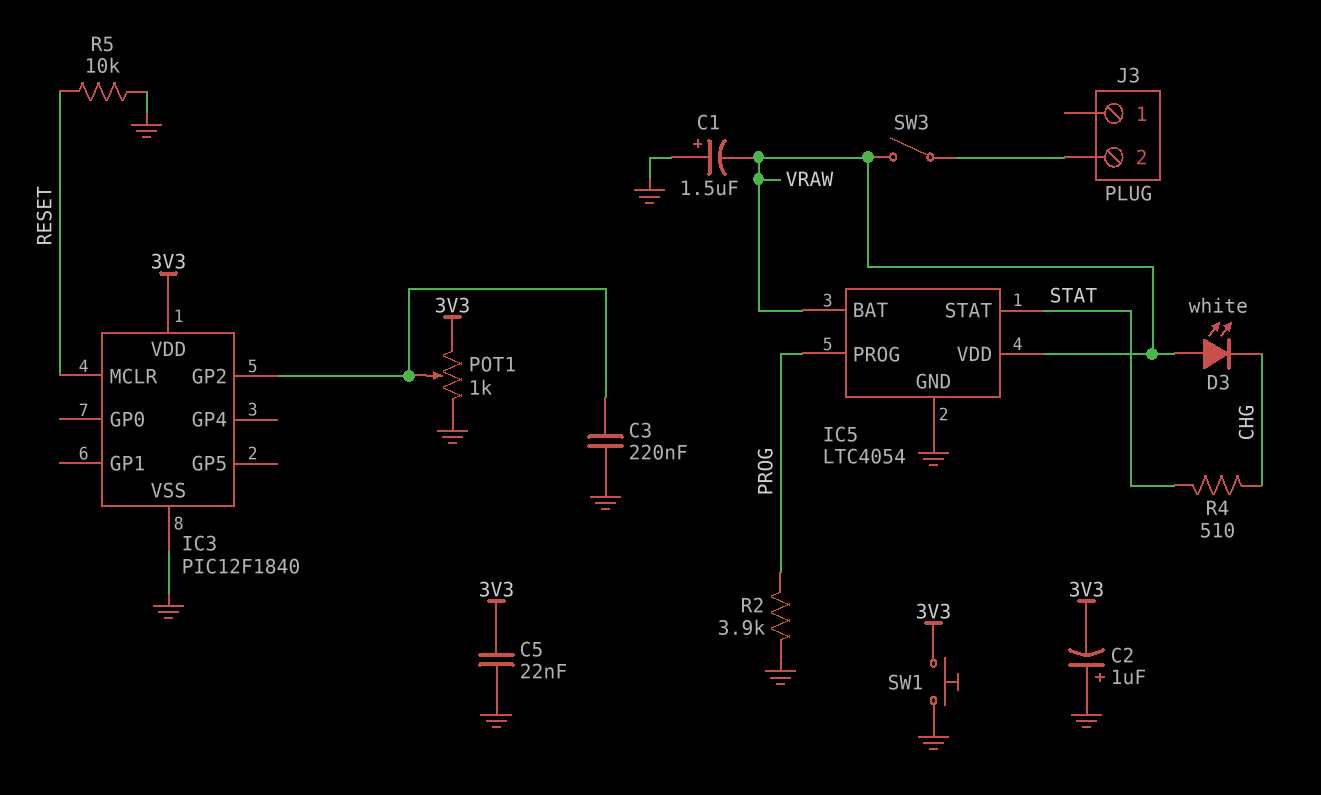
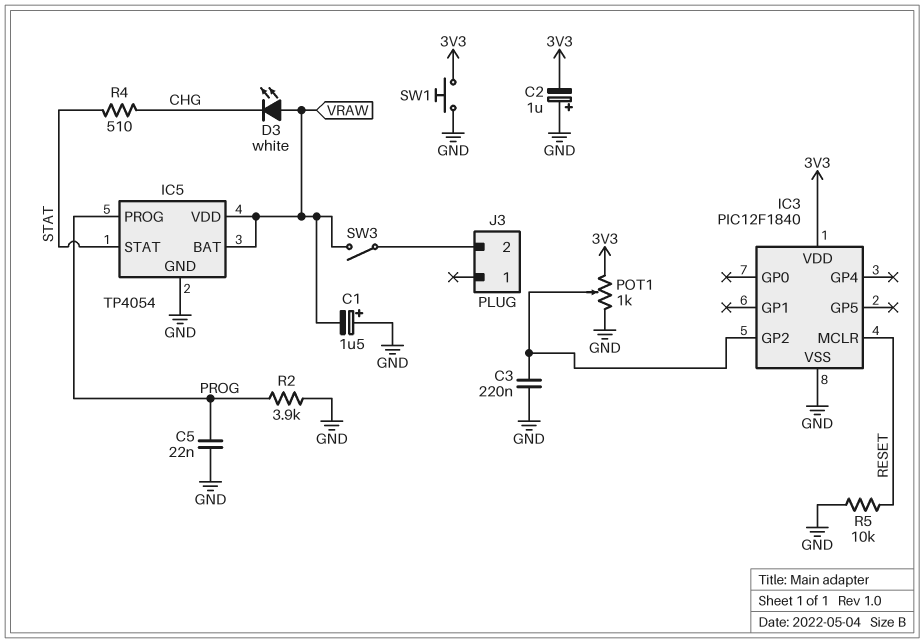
C5: 22nF (3V3, GND) -> 22nF (GND, PROG)
IC5: LTC4054 -> TP4054

